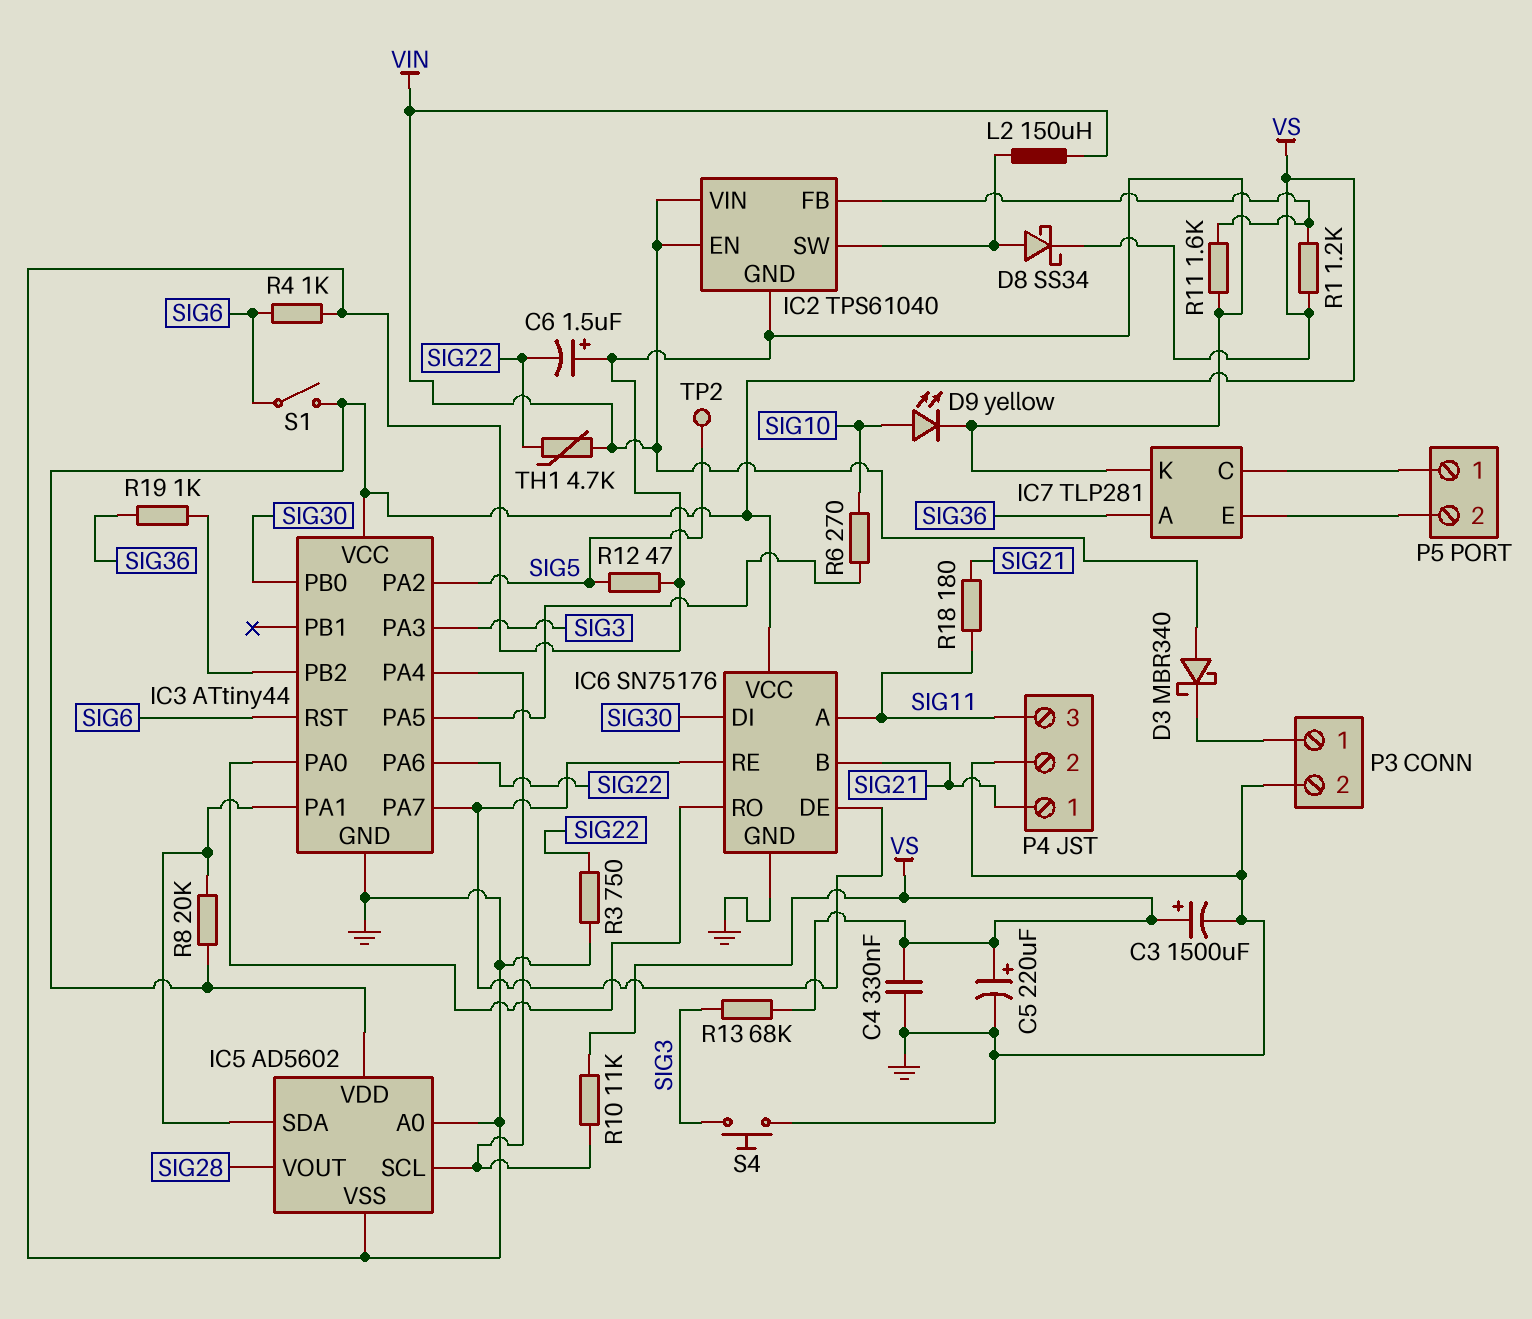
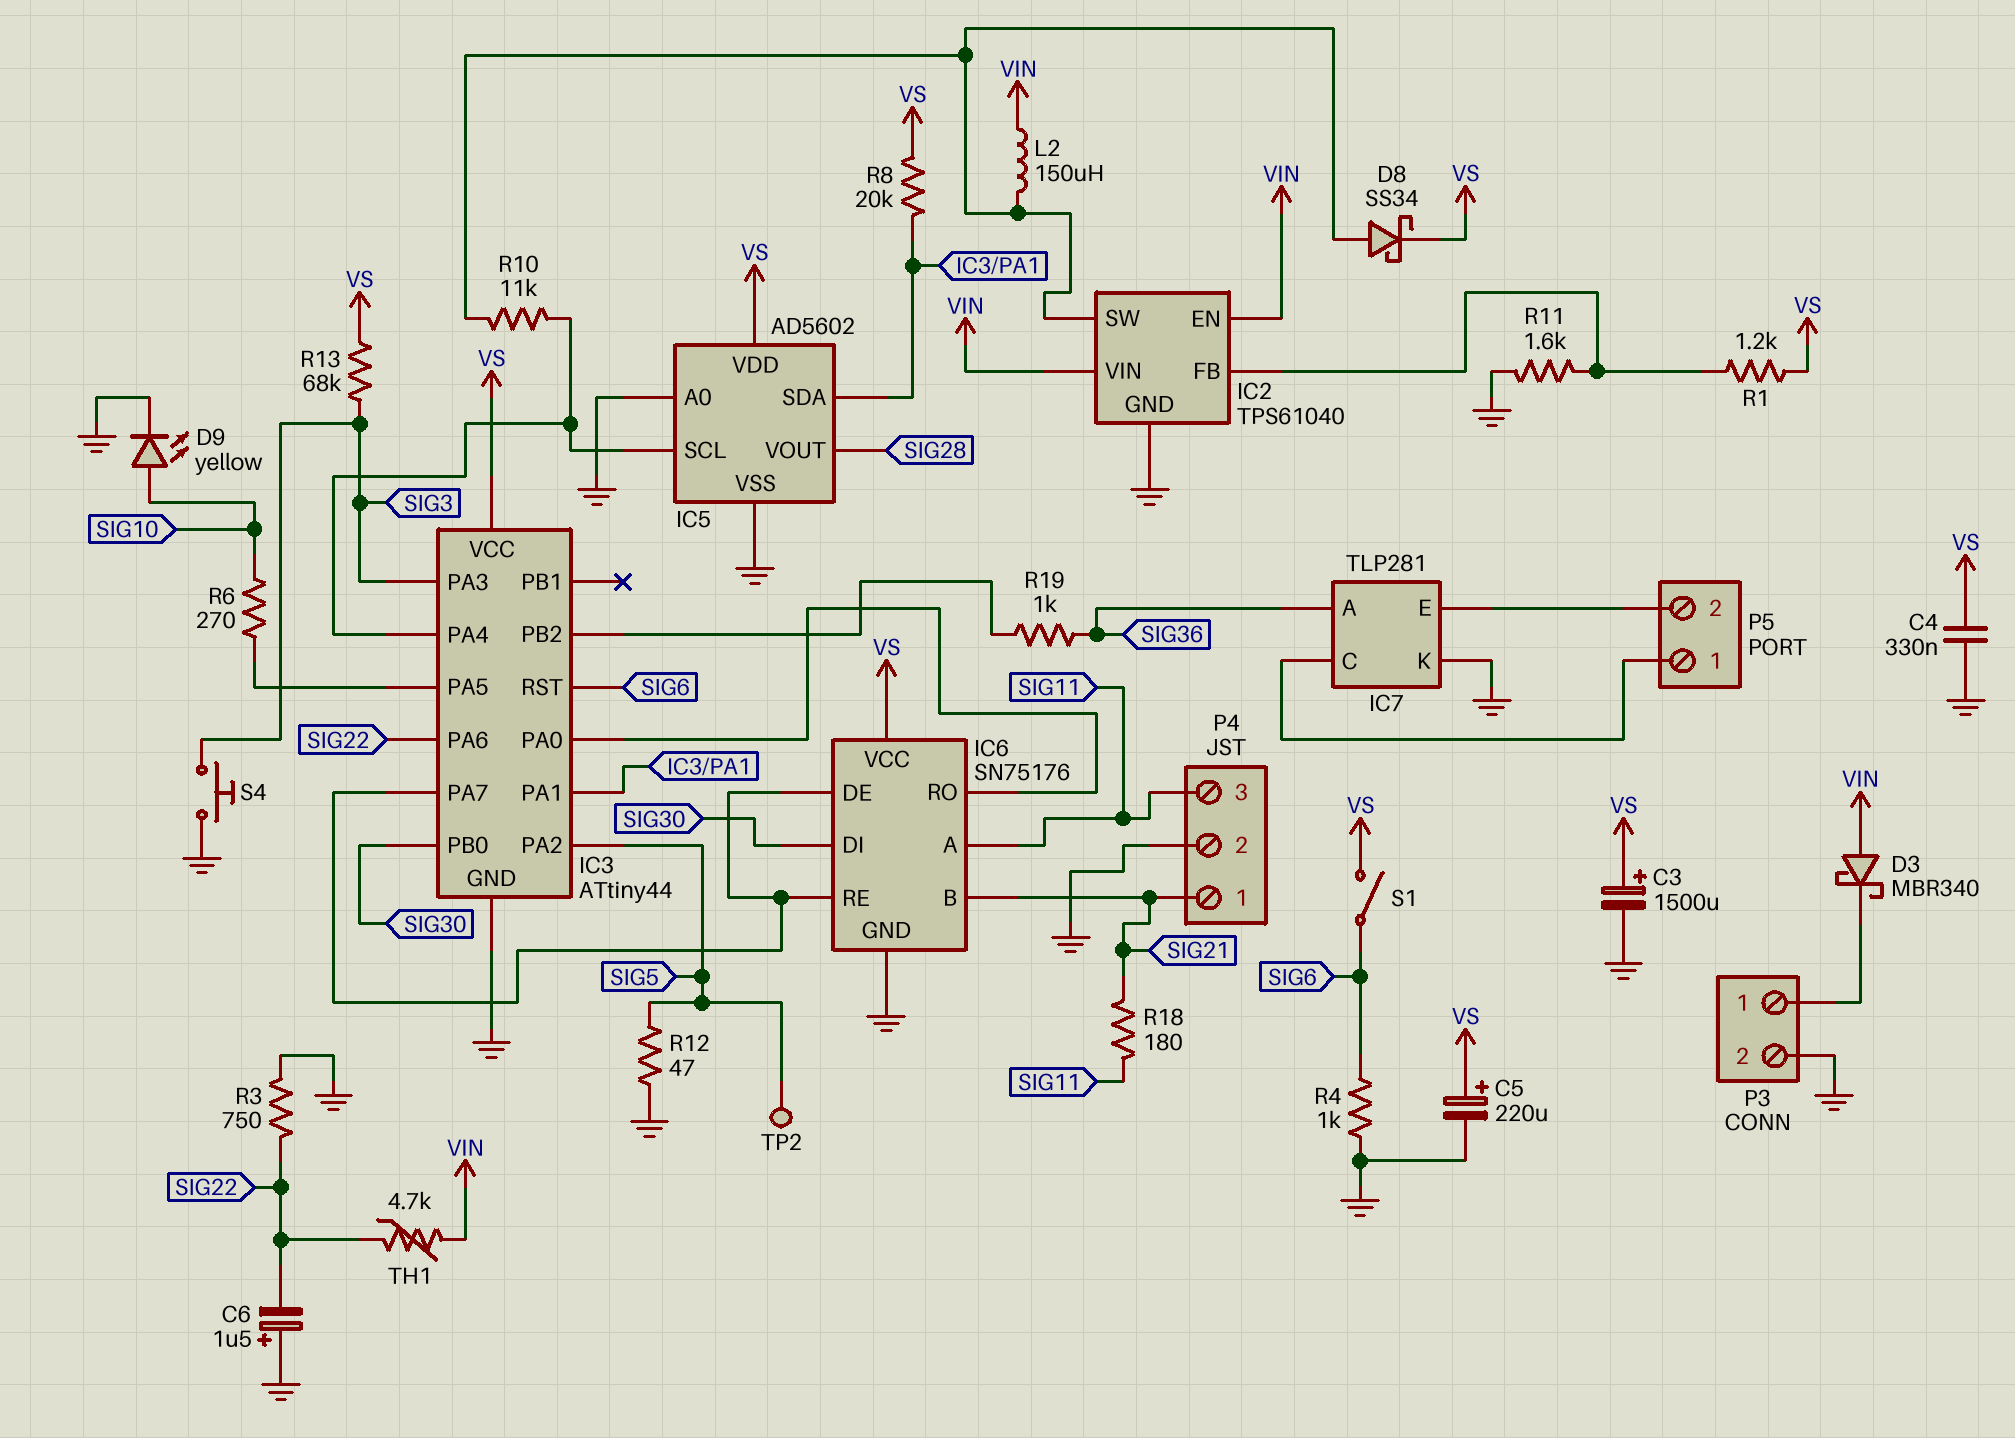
R10: 11k (IC3/PA4, VS) -> 11k (IC2/SW, IC3/PA4)

